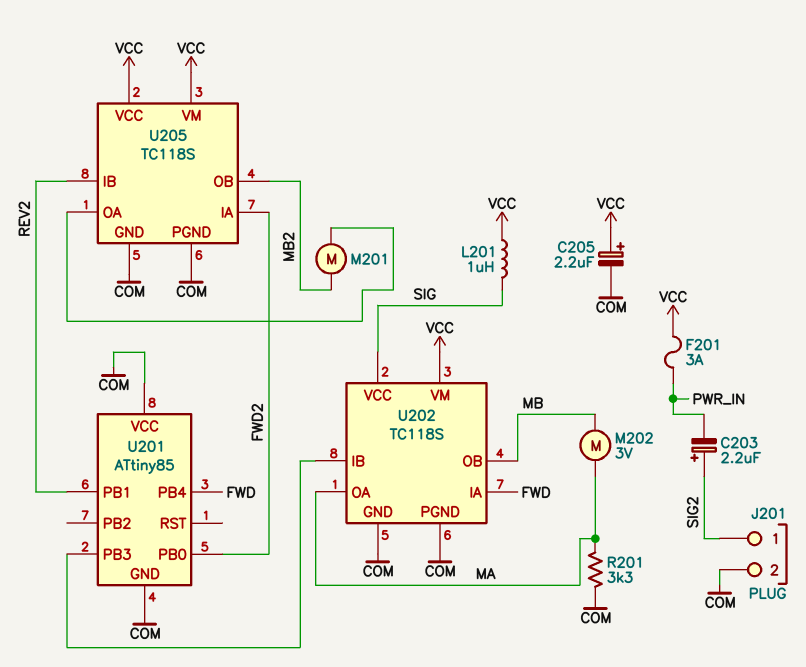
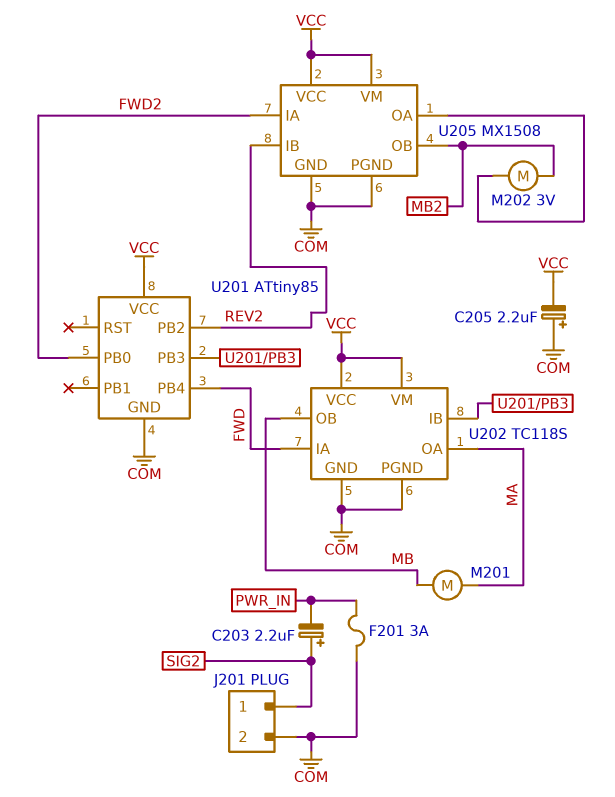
C205: 2.2uF (plus VCC, minus COM) -> 2.2uF (plus COM, minus VCC)
F201: 3A (PWR_IN, VCC) -> 3A (COM, PWR_IN)
L201: 1uH (SIG, VCC) -> none
M201: motor (MB2, U205/OA) -> motor (MA, MB)
M202: motor 3V (MA, MB) -> motor 3V (MB2, U205/OA)
R201: 3.3k (COM, MA) -> none
U201 pin PB1: REV2 -> none
U201 pin PB2: none -> REV2
U201 pin VCC: COM -> VCC
U202 pin VCC: SIG -> VCC
U205: TC118S -> MX1508

